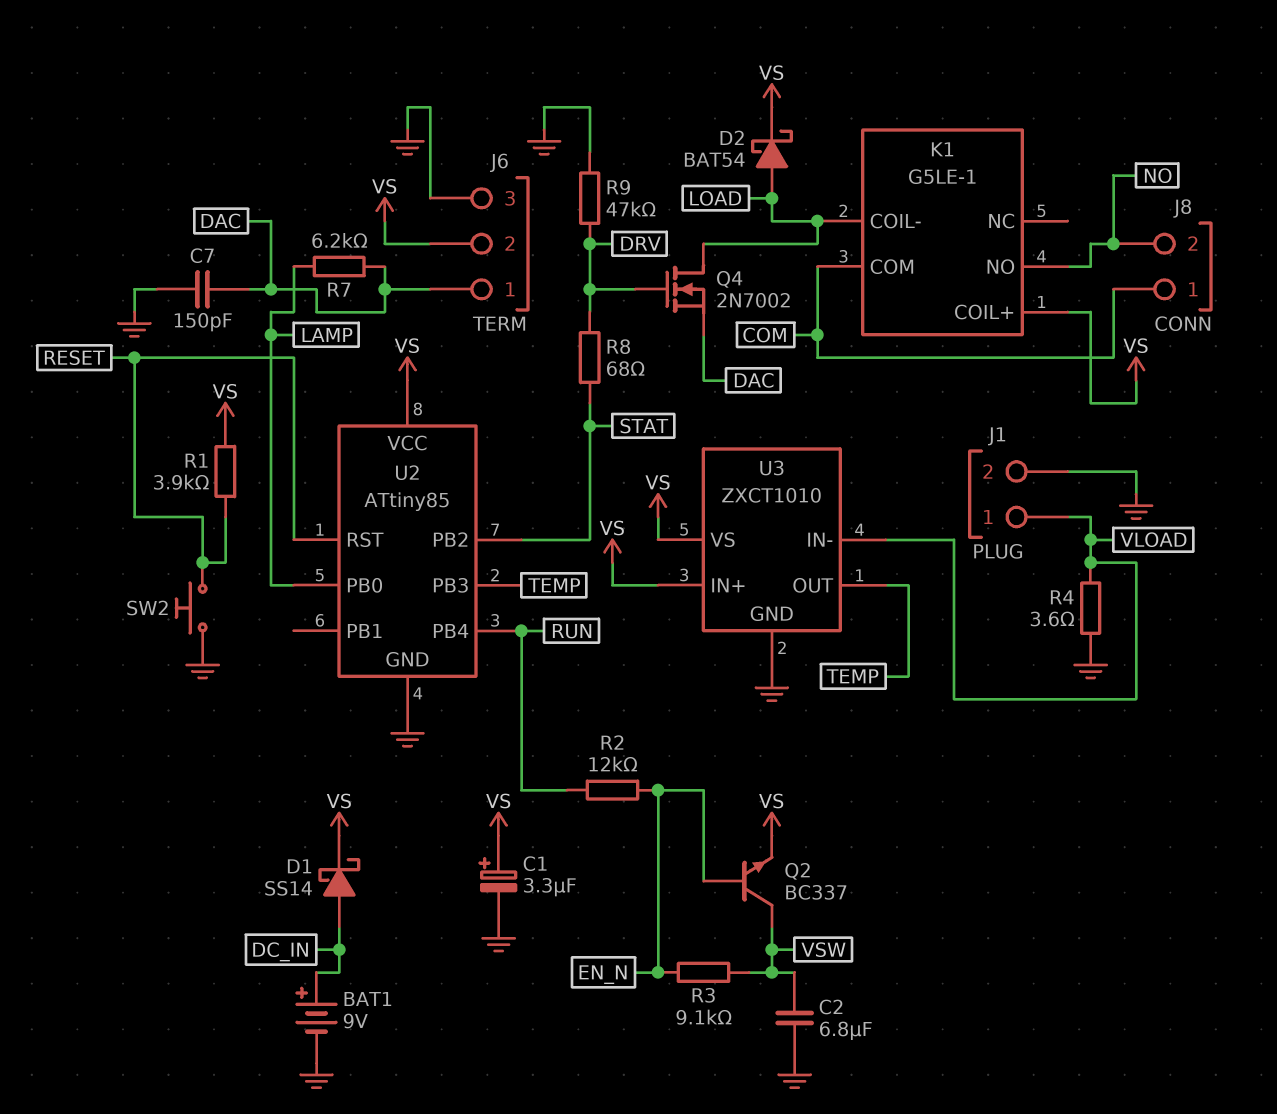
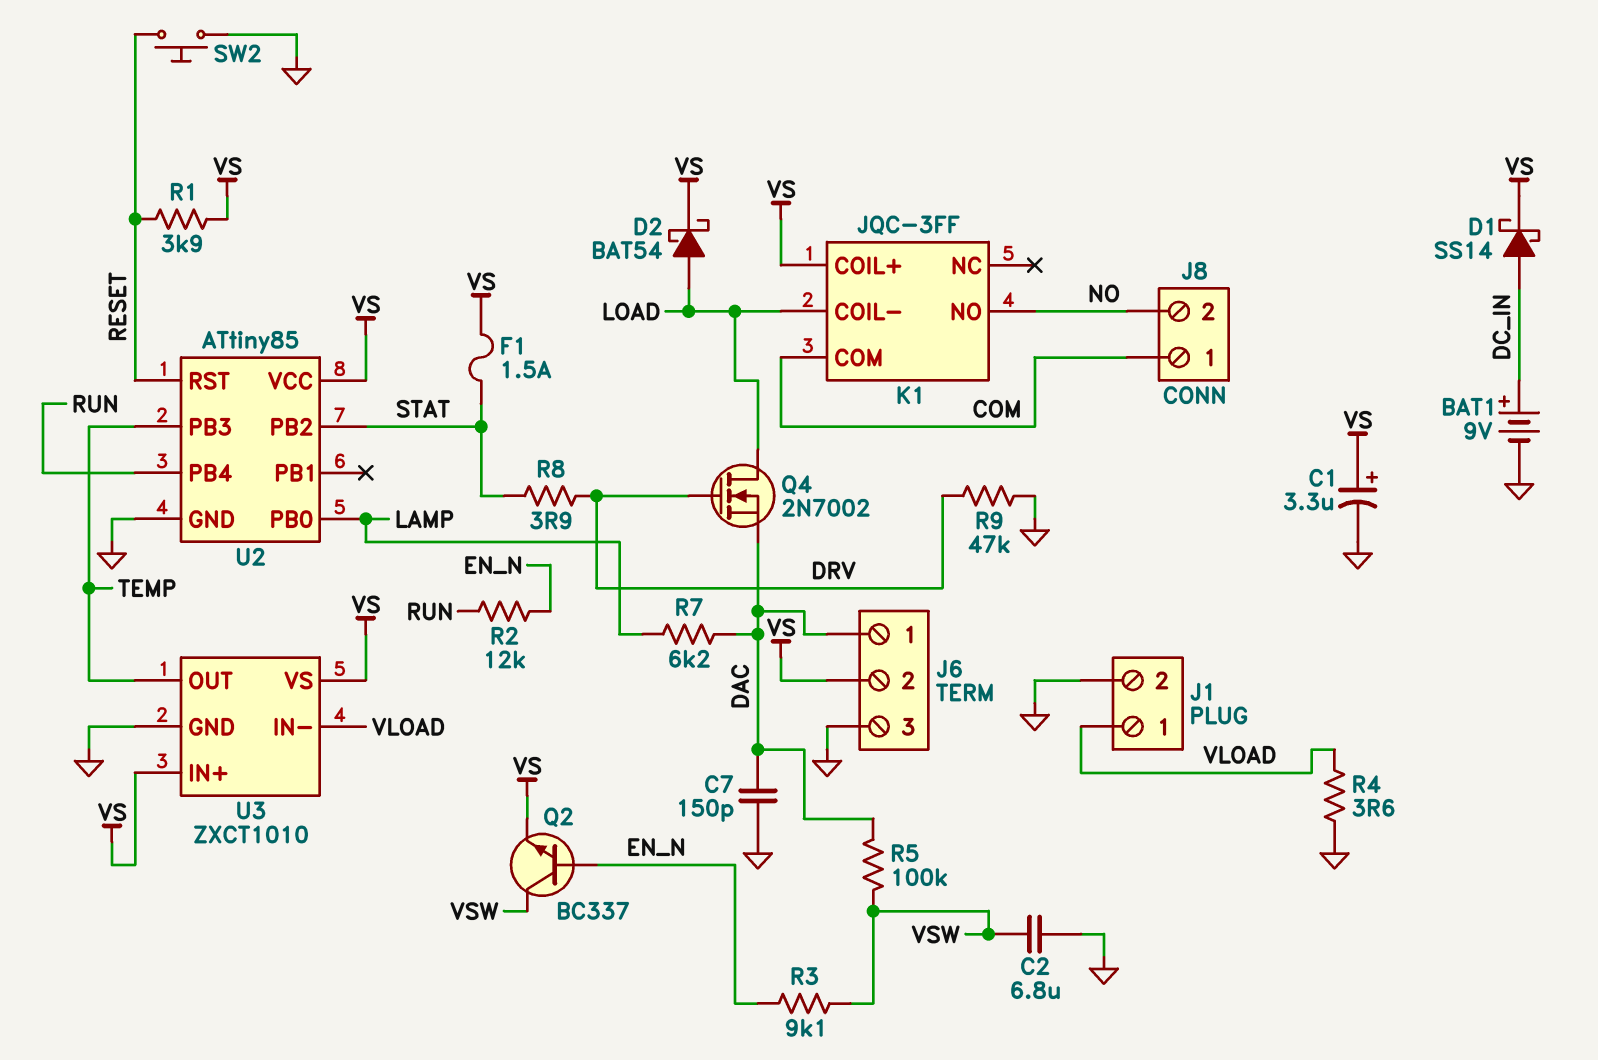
F1: none -> 1.5A (STAT, VS)
K1: G5LE-1 -> JQC-3FF
R5: none -> 100k (DAC, VSW)
R8: 68 (DRV, STAT) -> 3.9 (DRV, STAT)

